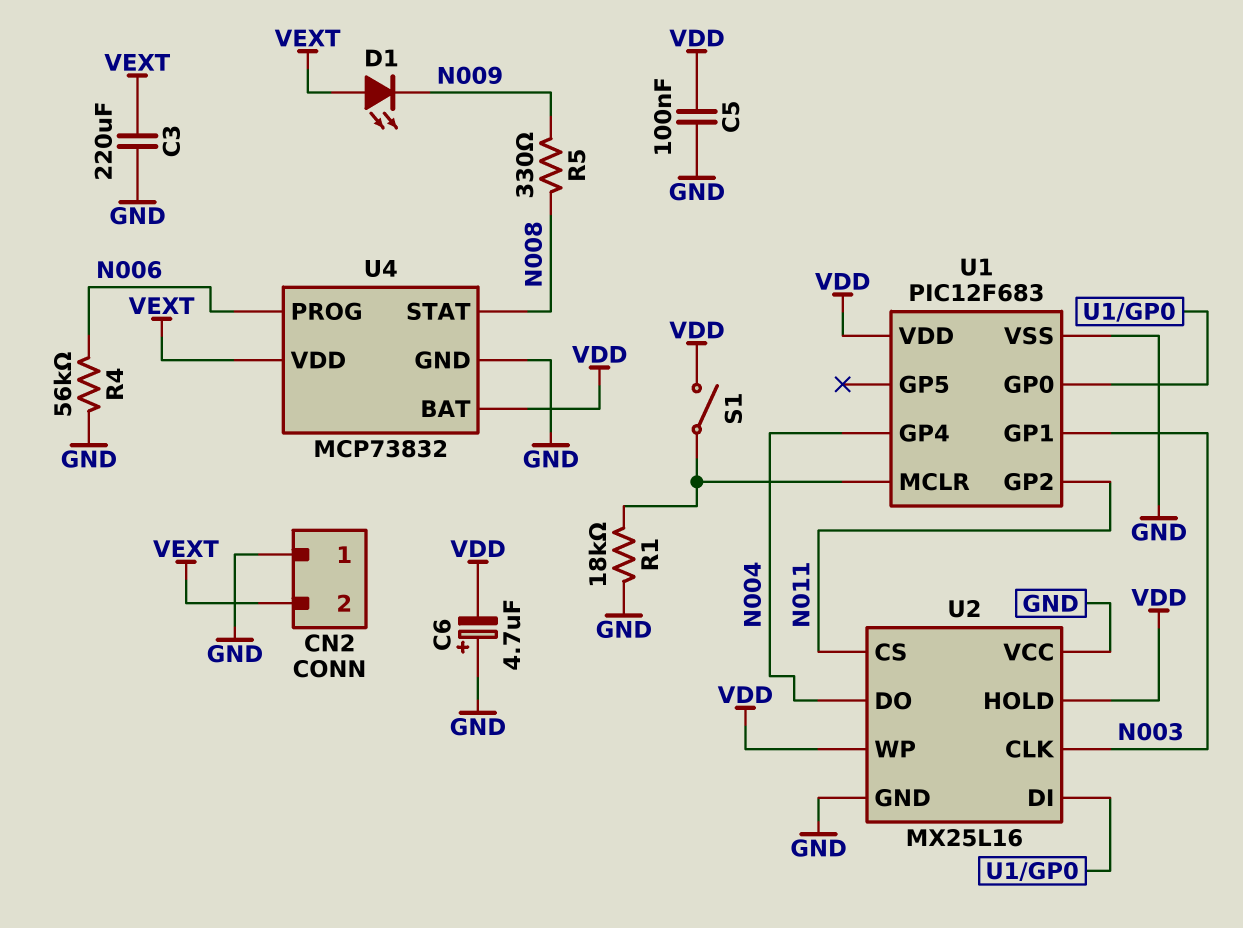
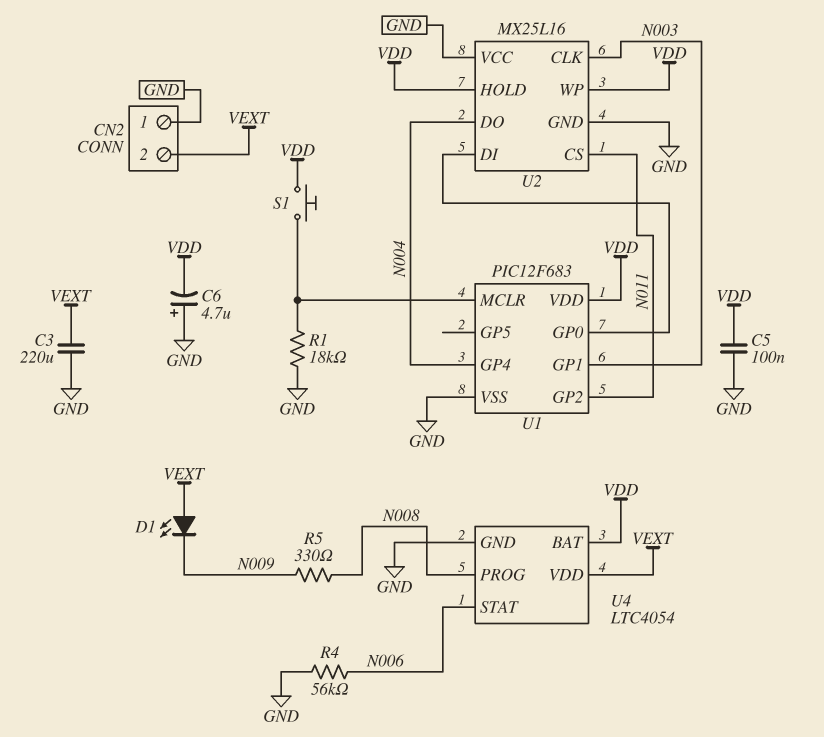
S1: switch (U1/MCLR, VDD) -> button (U1/MCLR, VDD)
U4: MCP73832 -> LTC4054
U4 pin PROG: N006 -> N008
U4 pin STAT: N008 -> N006

